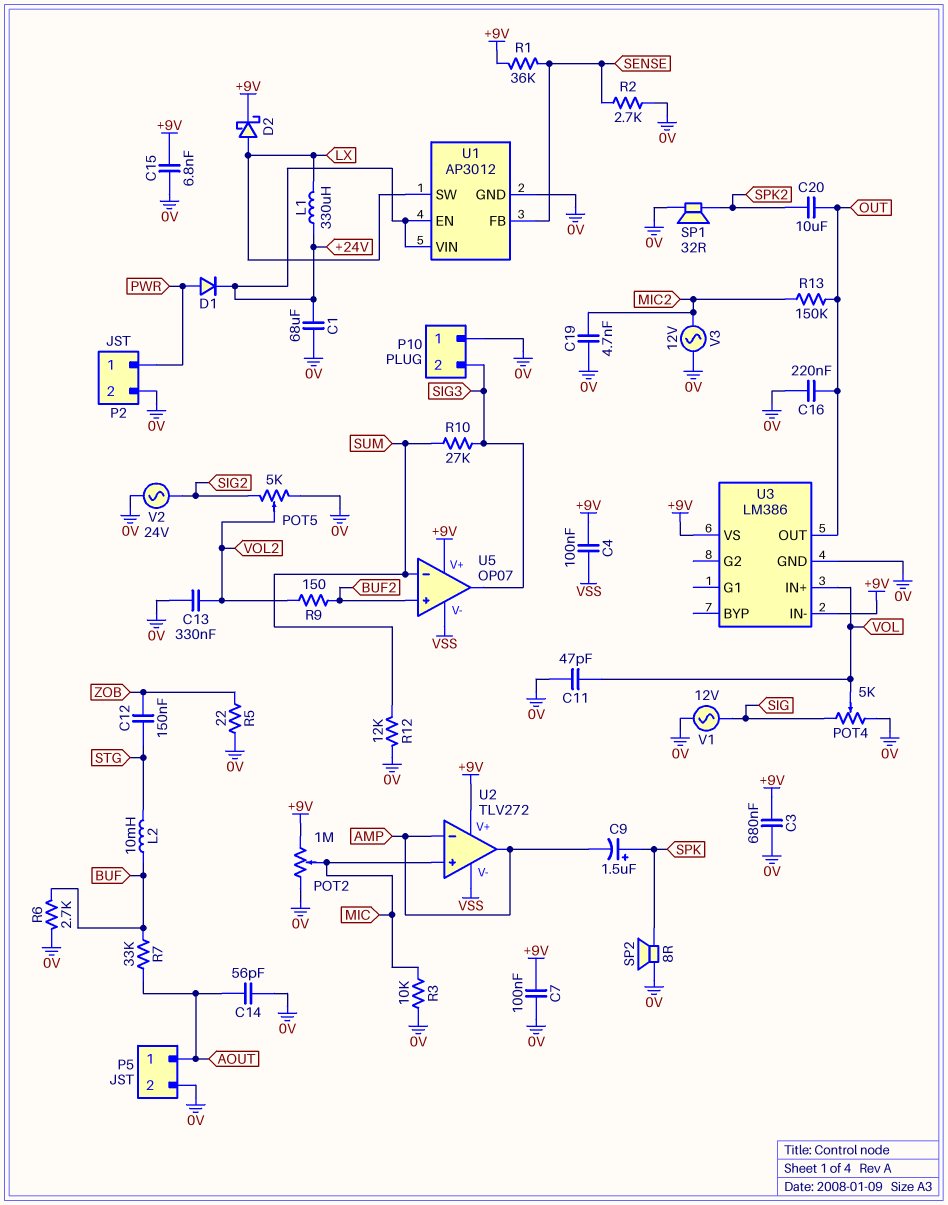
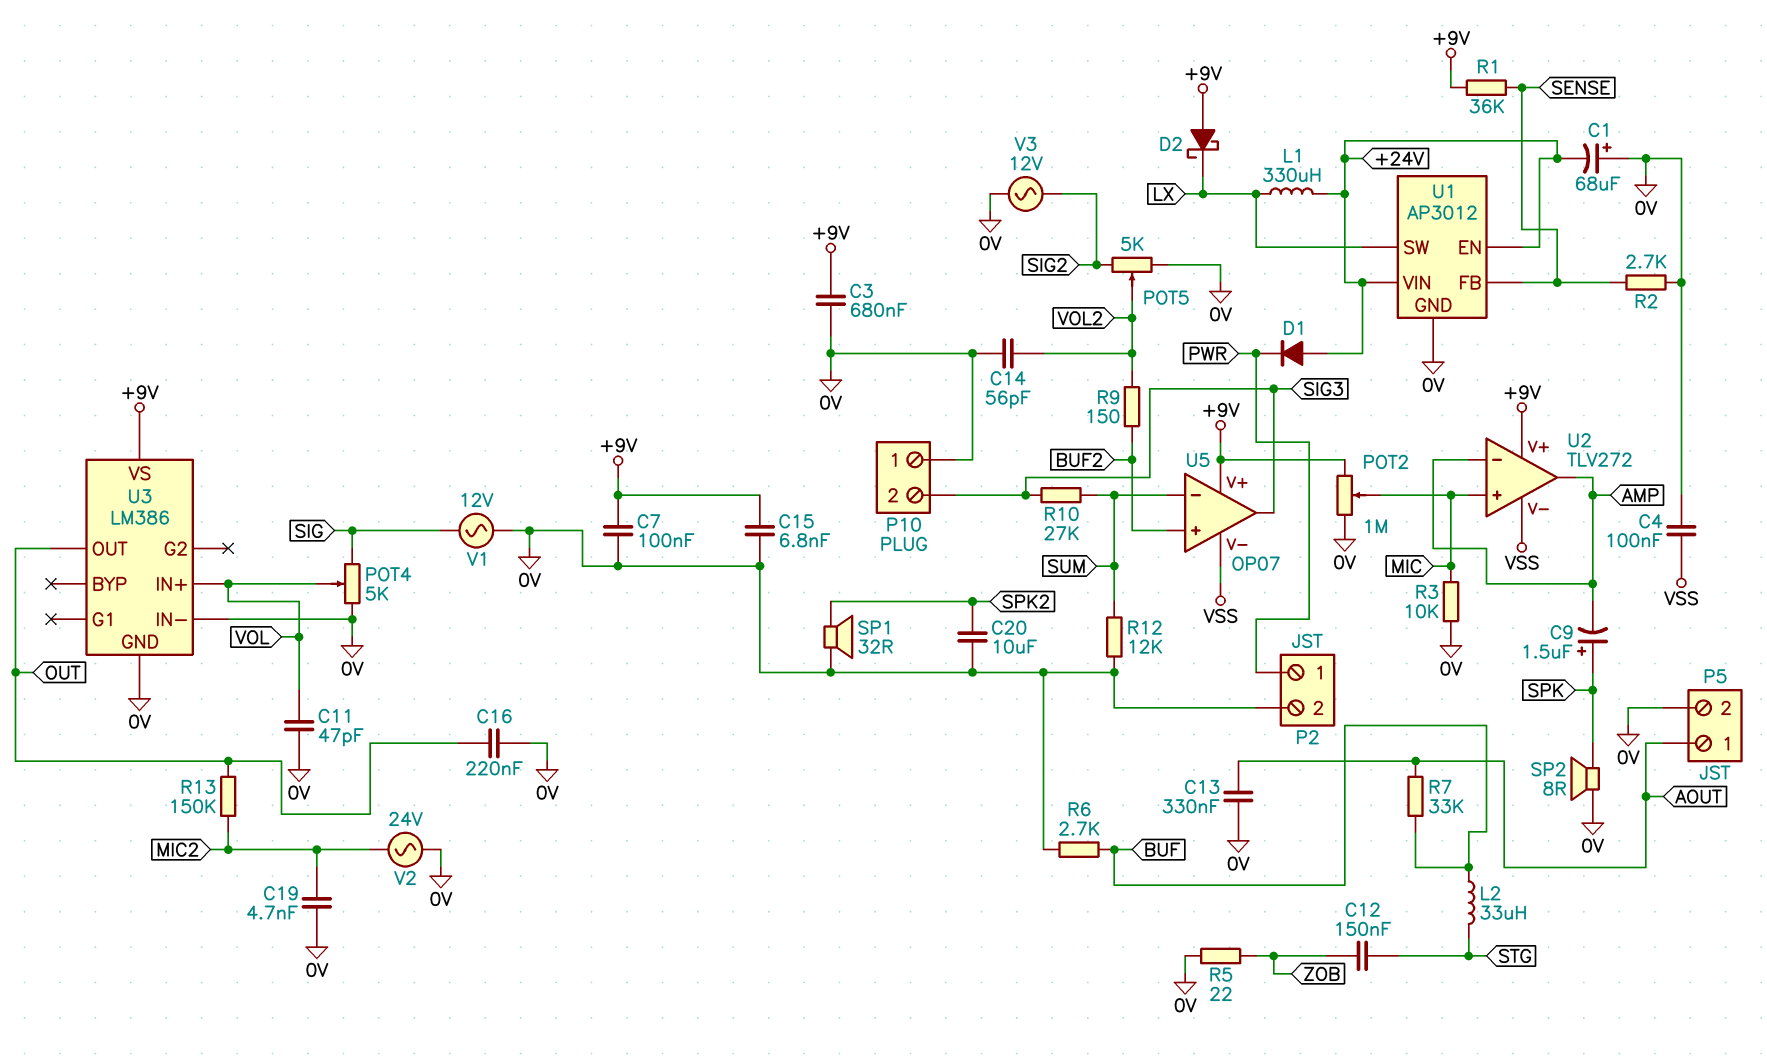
C1: 68uF (+24V, 0V) -> 68uF (plus 0V, minus +24V)
C4: 100nF (+9V, VSS) -> 100nF (0V, VSS)
C13: 330nF (0V, VOL2) -> 330nF (0V, AOUT)
C14: 56pF (0V, AOUT) -> 56pF (0V, VOL2)
C20: 10uF (OUT, SPK2) -> 10uF (0V, SPK2)
D1: diode (A PWR, K +24V) -> diode (A +24V, K PWR)
D2: schottky (A LX, K +9V) -> schottky (A +9V, K LX)
L2: 10mH (BUF, STG) -> 33uH (BUF, STG)
U3 pin IN-: +9V -> 0V
V2: AC 24V (0V, SIG2) -> AC 24V (0V, MIC2)
V3: AC 12V (0V, MIC2) -> AC 12V (0V, SIG2)

